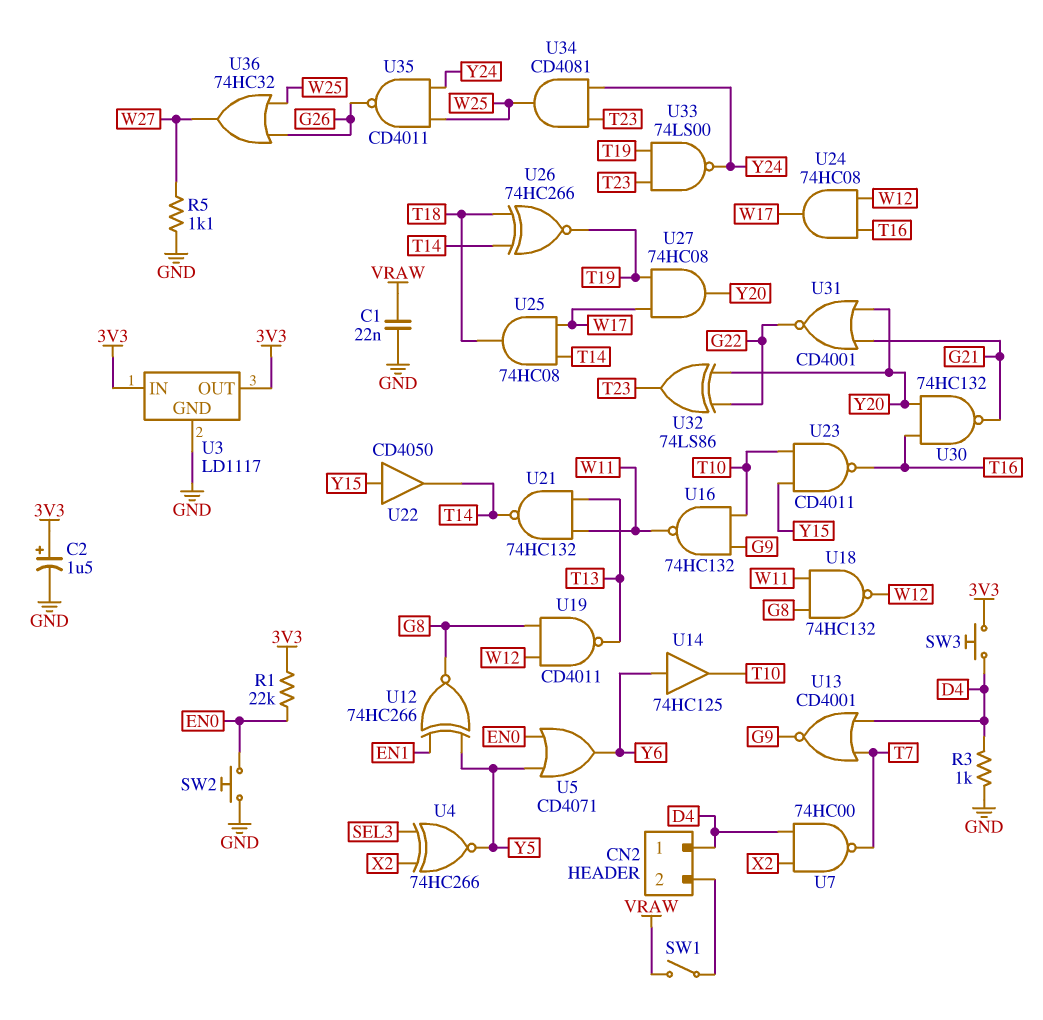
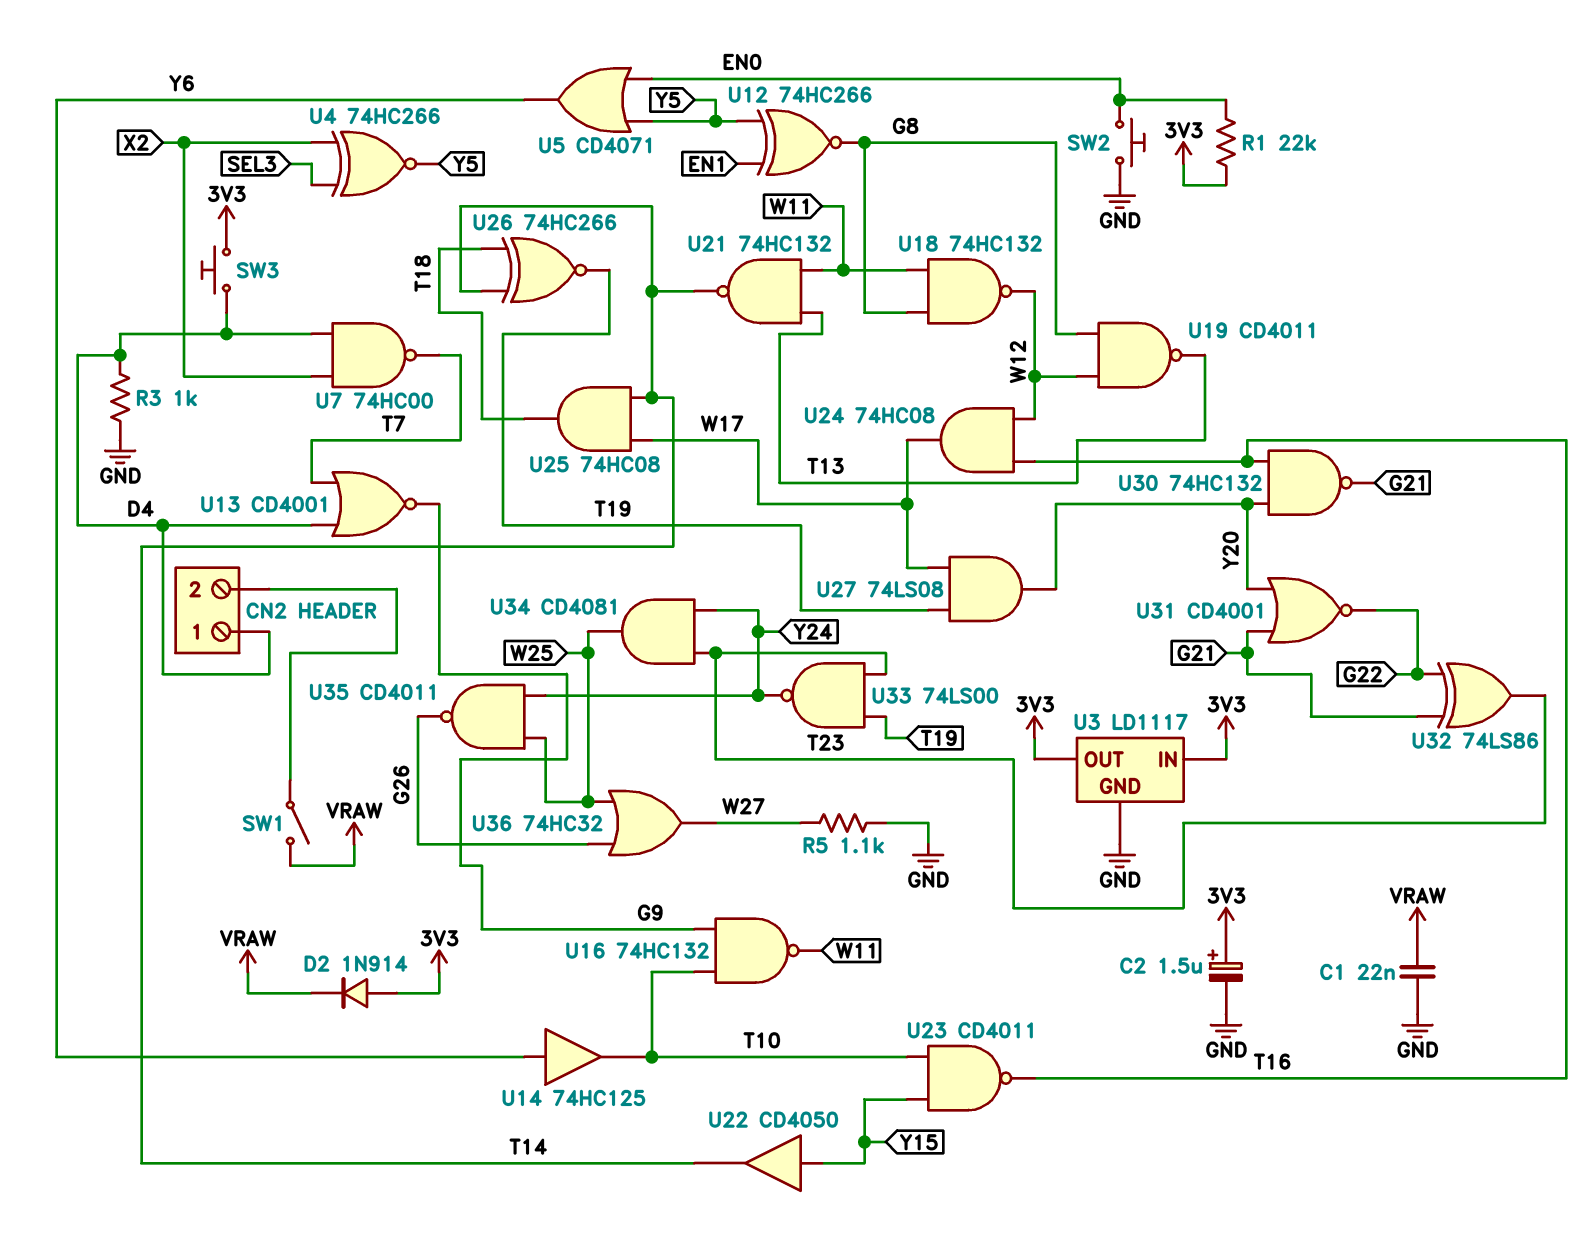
D2: none -> diode 1N914 (A 3V3, K VRAW)
U27: AND 74HC08 (in T19, in W17, out Y20) -> AND 74LS08 (in T19, in W17, out Y20)
U32: XOR 74LS86 (in G22, in Y20, out T23) -> XOR 74LS86 (in G21, in G22, out T23)

